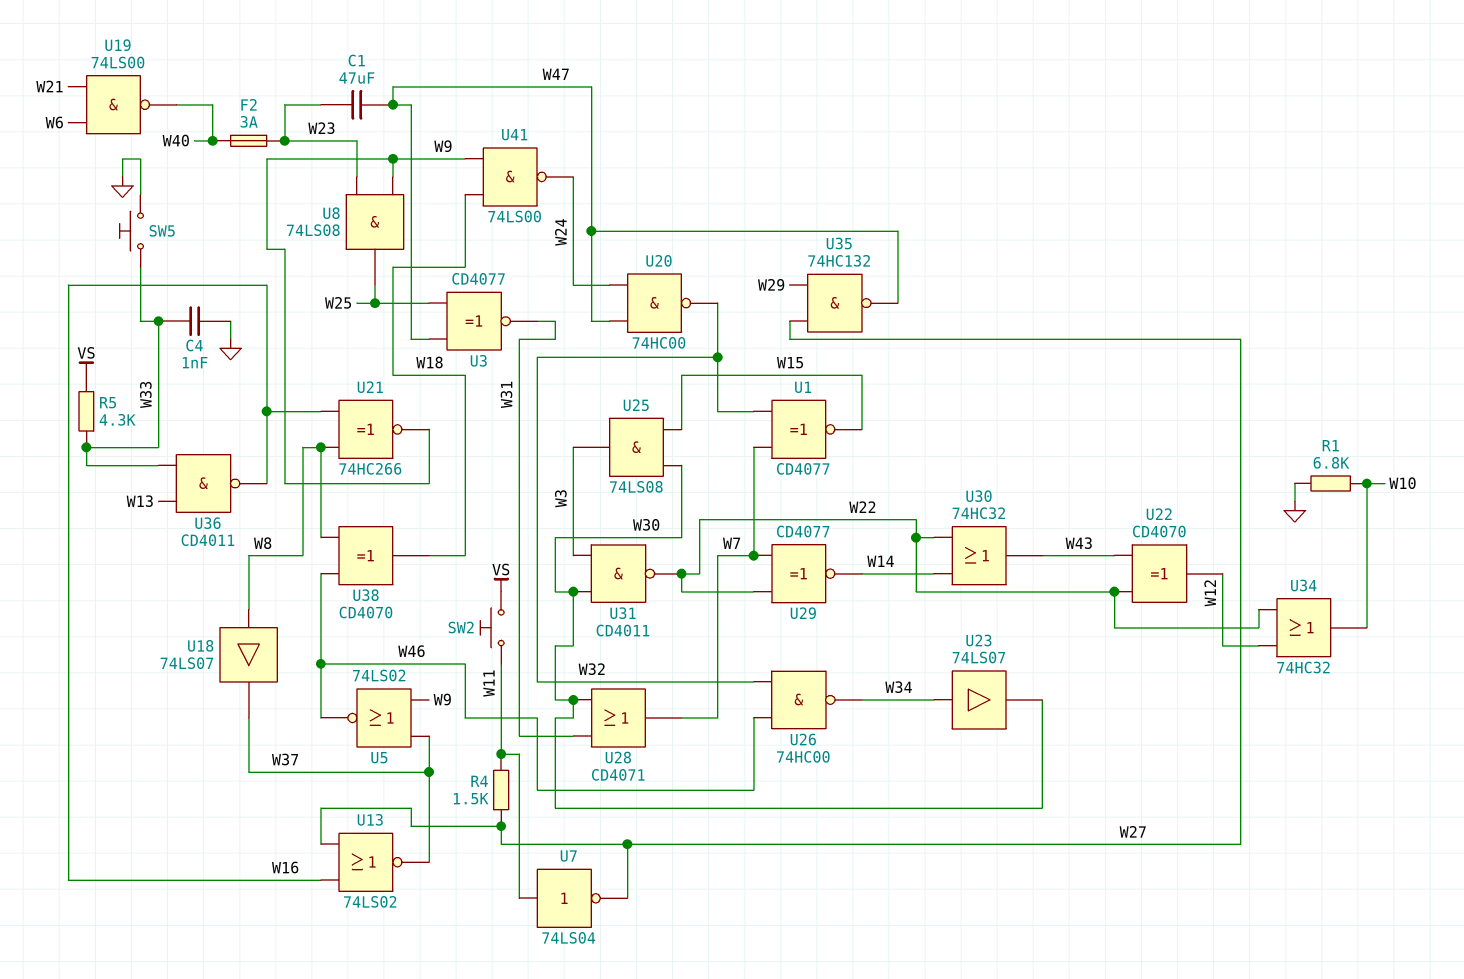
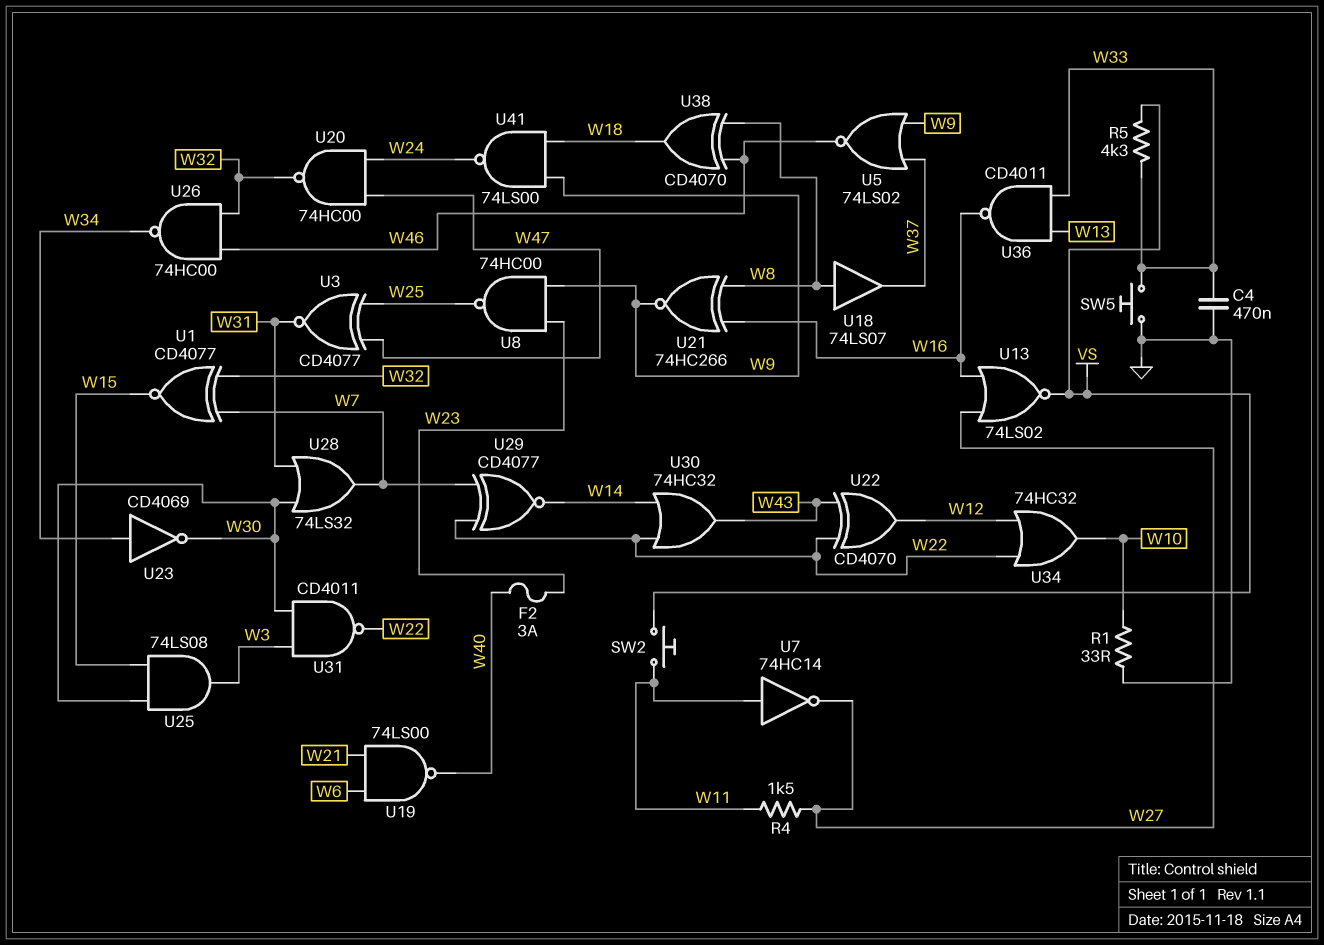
C1: 47uF (W23, W47) -> none
C4: 1nF (GND, W33) -> 470nF (GND, W33)
R1: 6.8k (GND, W10) -> 33 (GND, W10)
U7: NOT 74LS04 (in W11, out W27) -> NOT 74HC14 (in W11, out W27)
U8: AND 74LS08 (in W9, in W23, out W25) -> NAND 74HC00 (in W9, in W23, out W25)
U13: NOR 74LS02 (in W16, in W27, out W37) -> NOR 74LS02 (in W16, in W27, out VS)
U23: buffer 74LS07 (in W34, out W30) -> NOT CD4069 (in W34, out W30)
U28: OR CD4071 (in W30, in W31, out W7) -> OR 74LS32 (in W30, in W31, out W7)
U35: NAND 74HC132 (in W27, in W29, out W47) -> none

